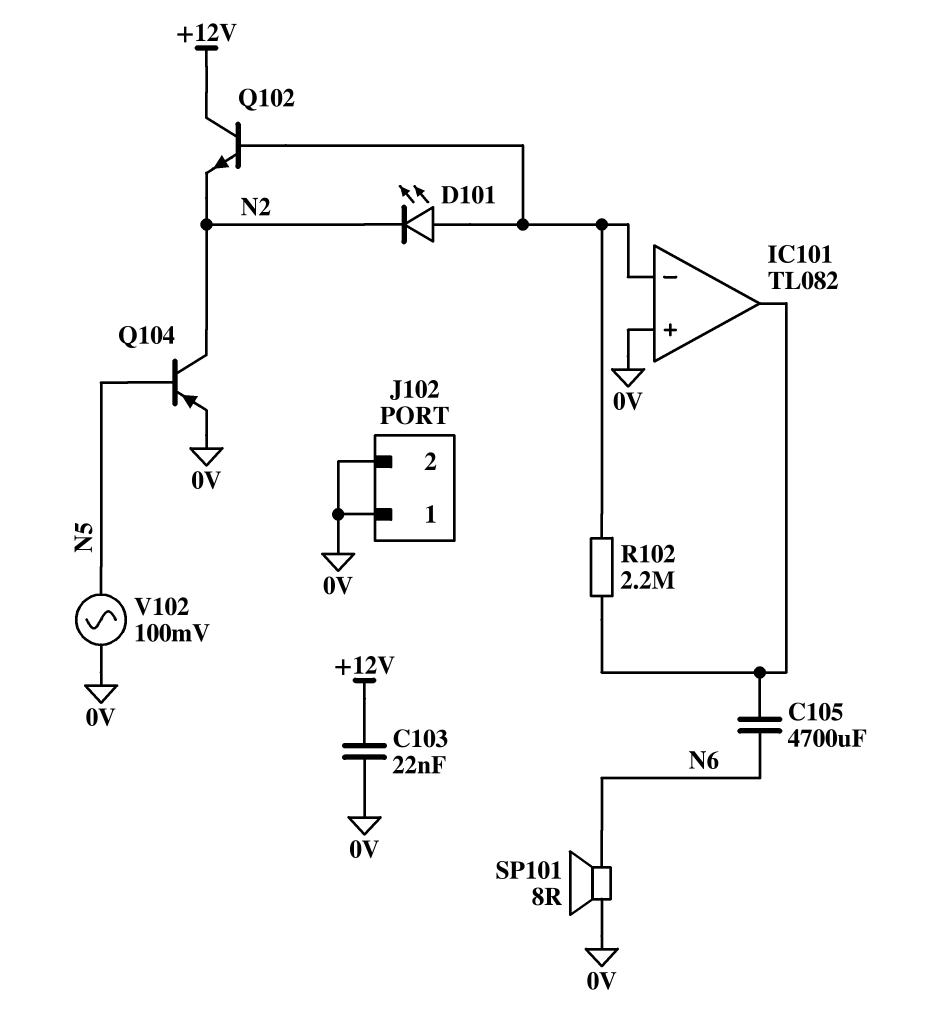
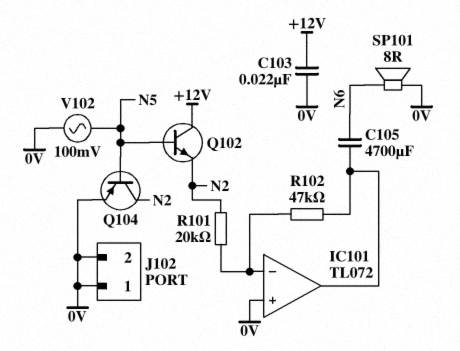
D101: LED (A IC101/in-, K N2) -> none
IC101: TL082 -> TL072
Q102: NPN (B IC101/in-, C +12V, E N2) -> NPN (B N5, C +12V, E N2)
R101: none -> 20k (IC101/in-, N2)
R102: 2.2M (IC101/in-, IC101/out) -> 47k (IC101/in-, IC101/out)

